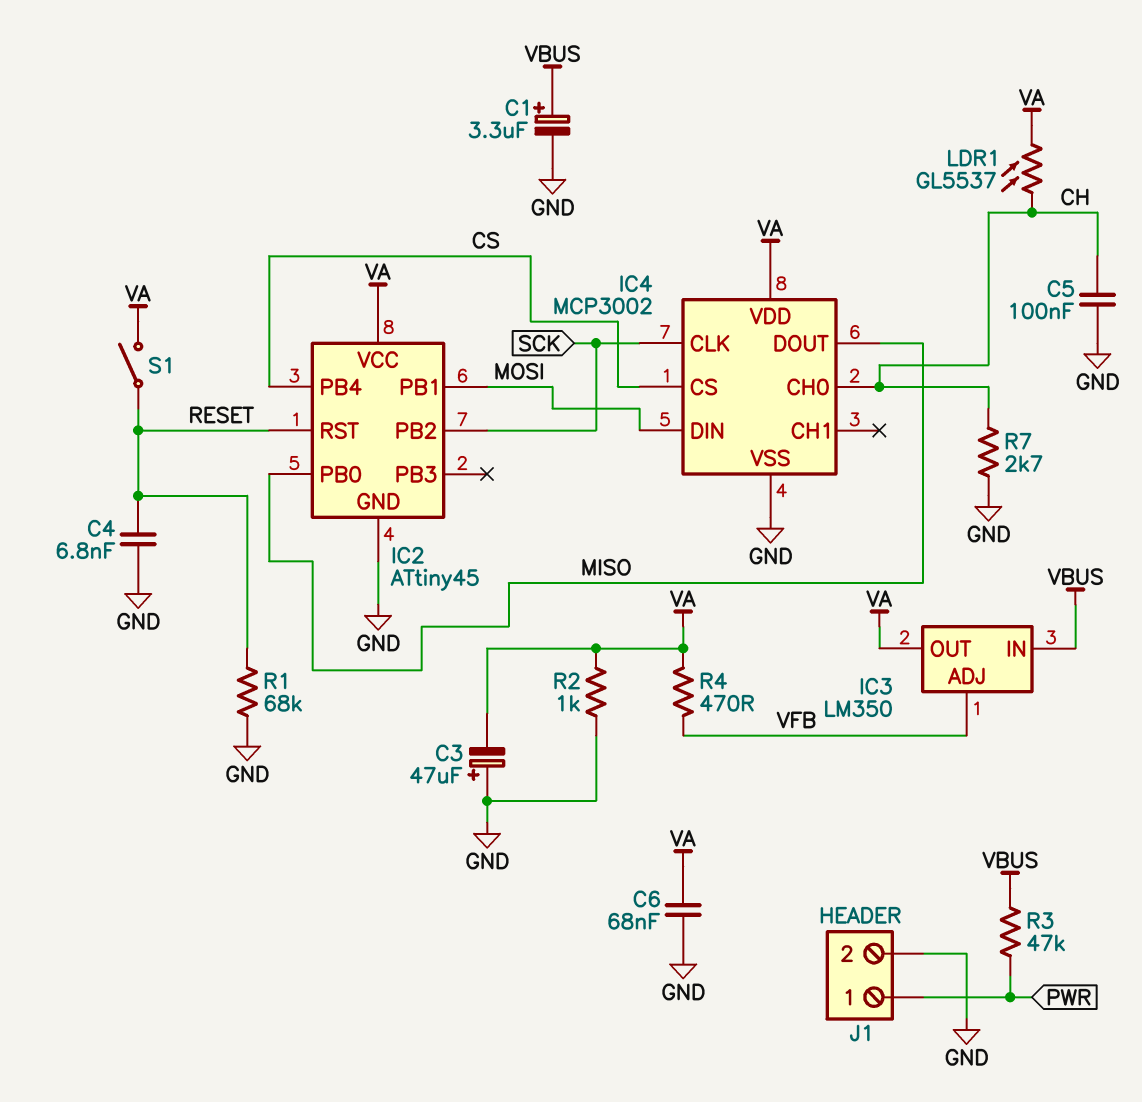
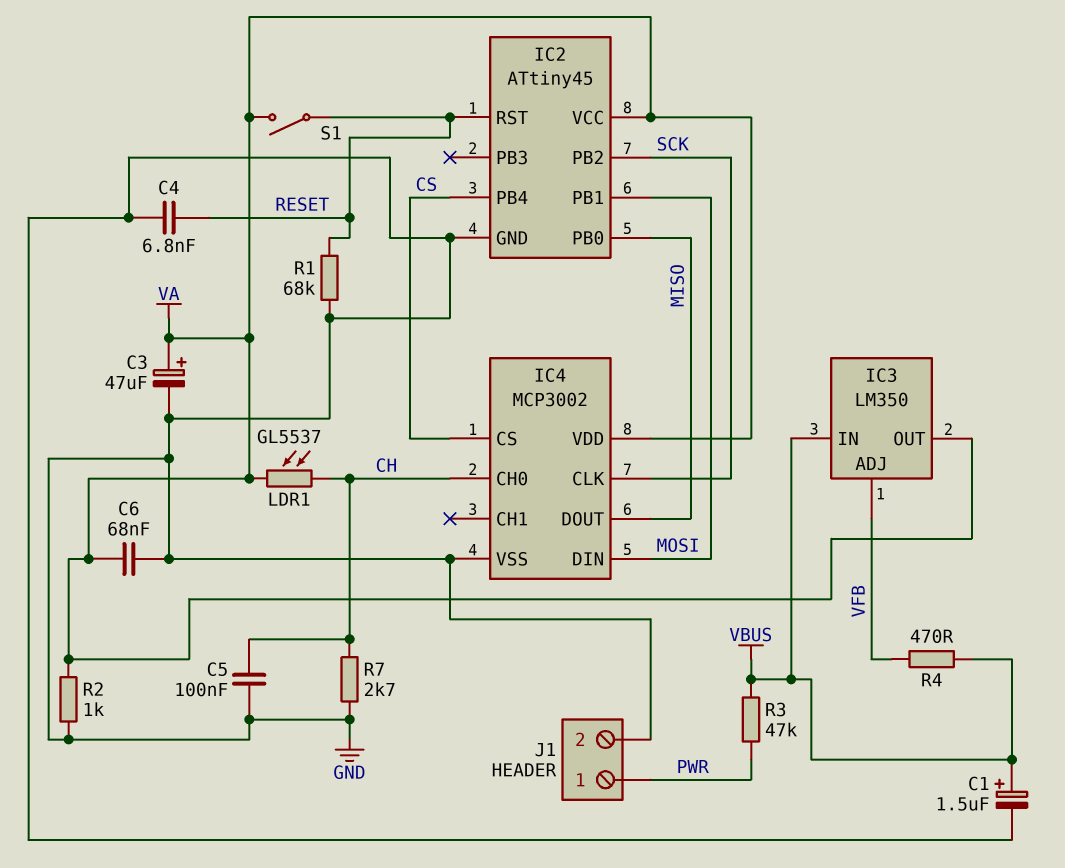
C1: 3.3uF (plus VBUS, minus GND) -> 1.5uF (plus VBUS, minus GND)
C3: 47uF (plus GND, minus VA) -> 47uF (plus VA, minus GND)
R4: 470 (VA, VFB) -> 470 (VBUS, VFB)

